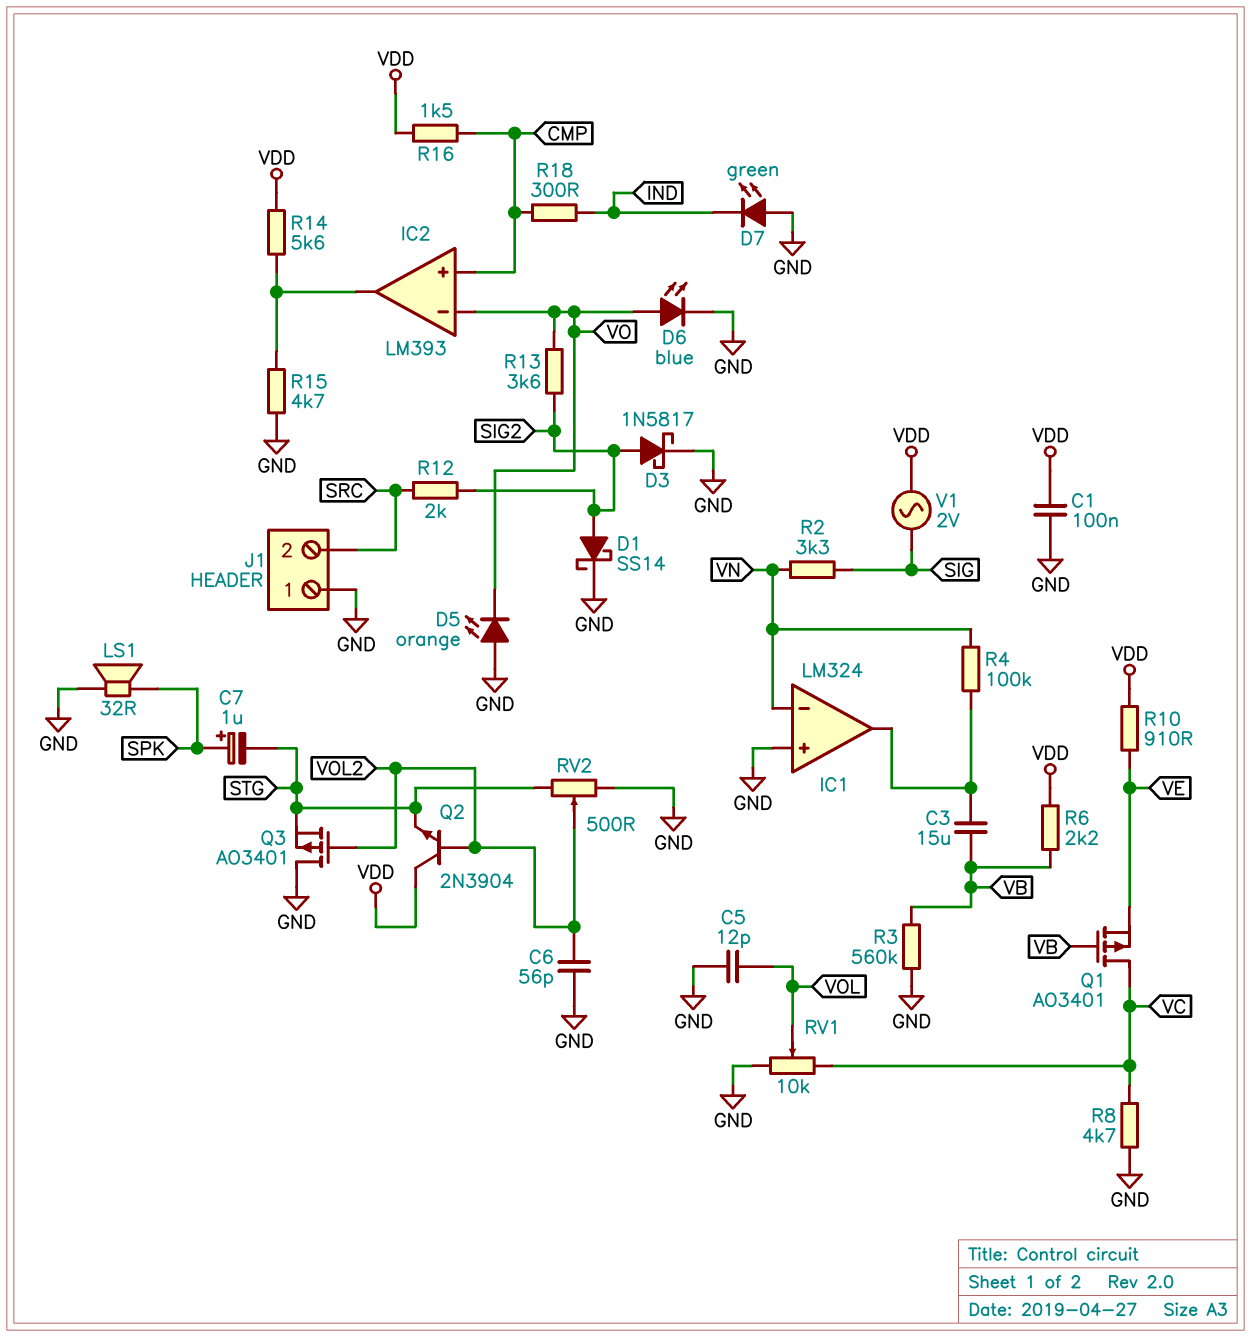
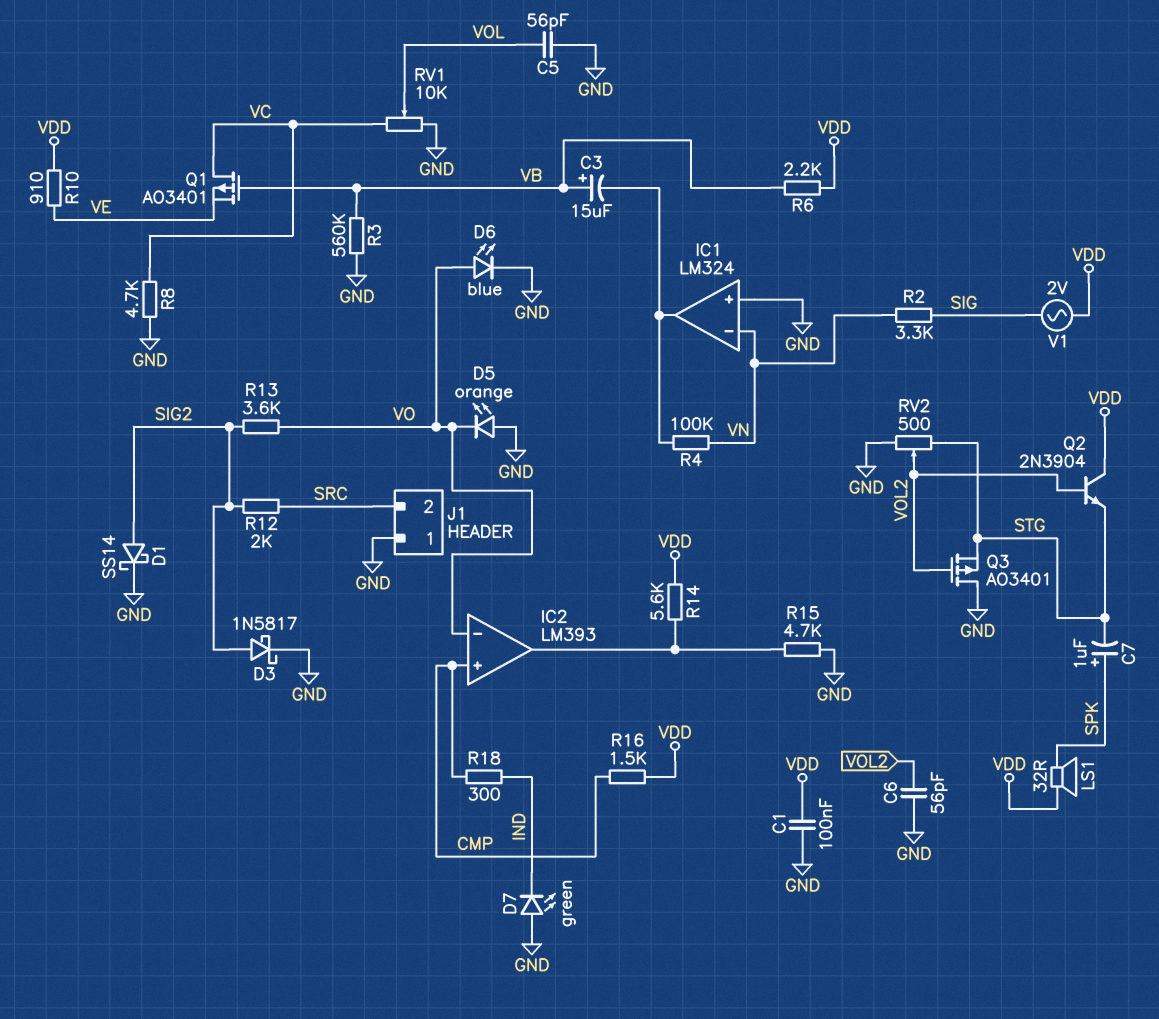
C3: 15uF (IC1/out, VB) -> 15uF (plus VB, minus IC1/out)
C5: 12pF (GND, VOL) -> 56pF (GND, VOL)
LS1: speaker 32R (GND, SPK) -> speaker 32R (SPK, VDD)

